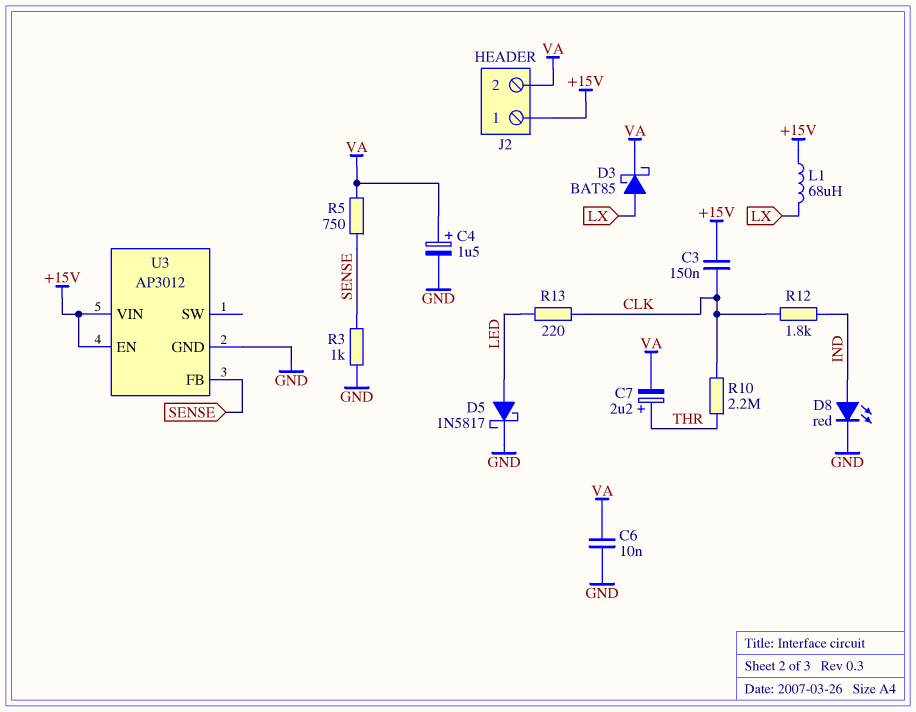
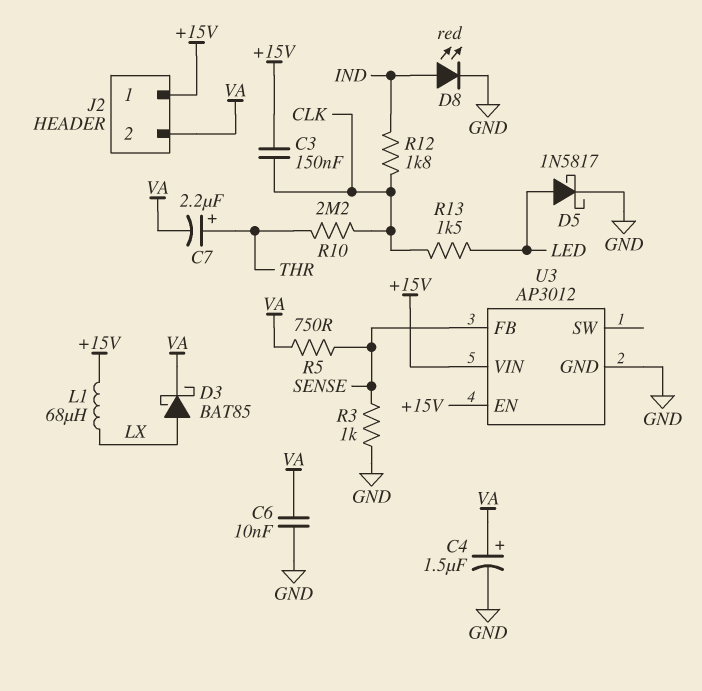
R13: 220 (CLK, LED) -> 1.5k (CLK, LED)

